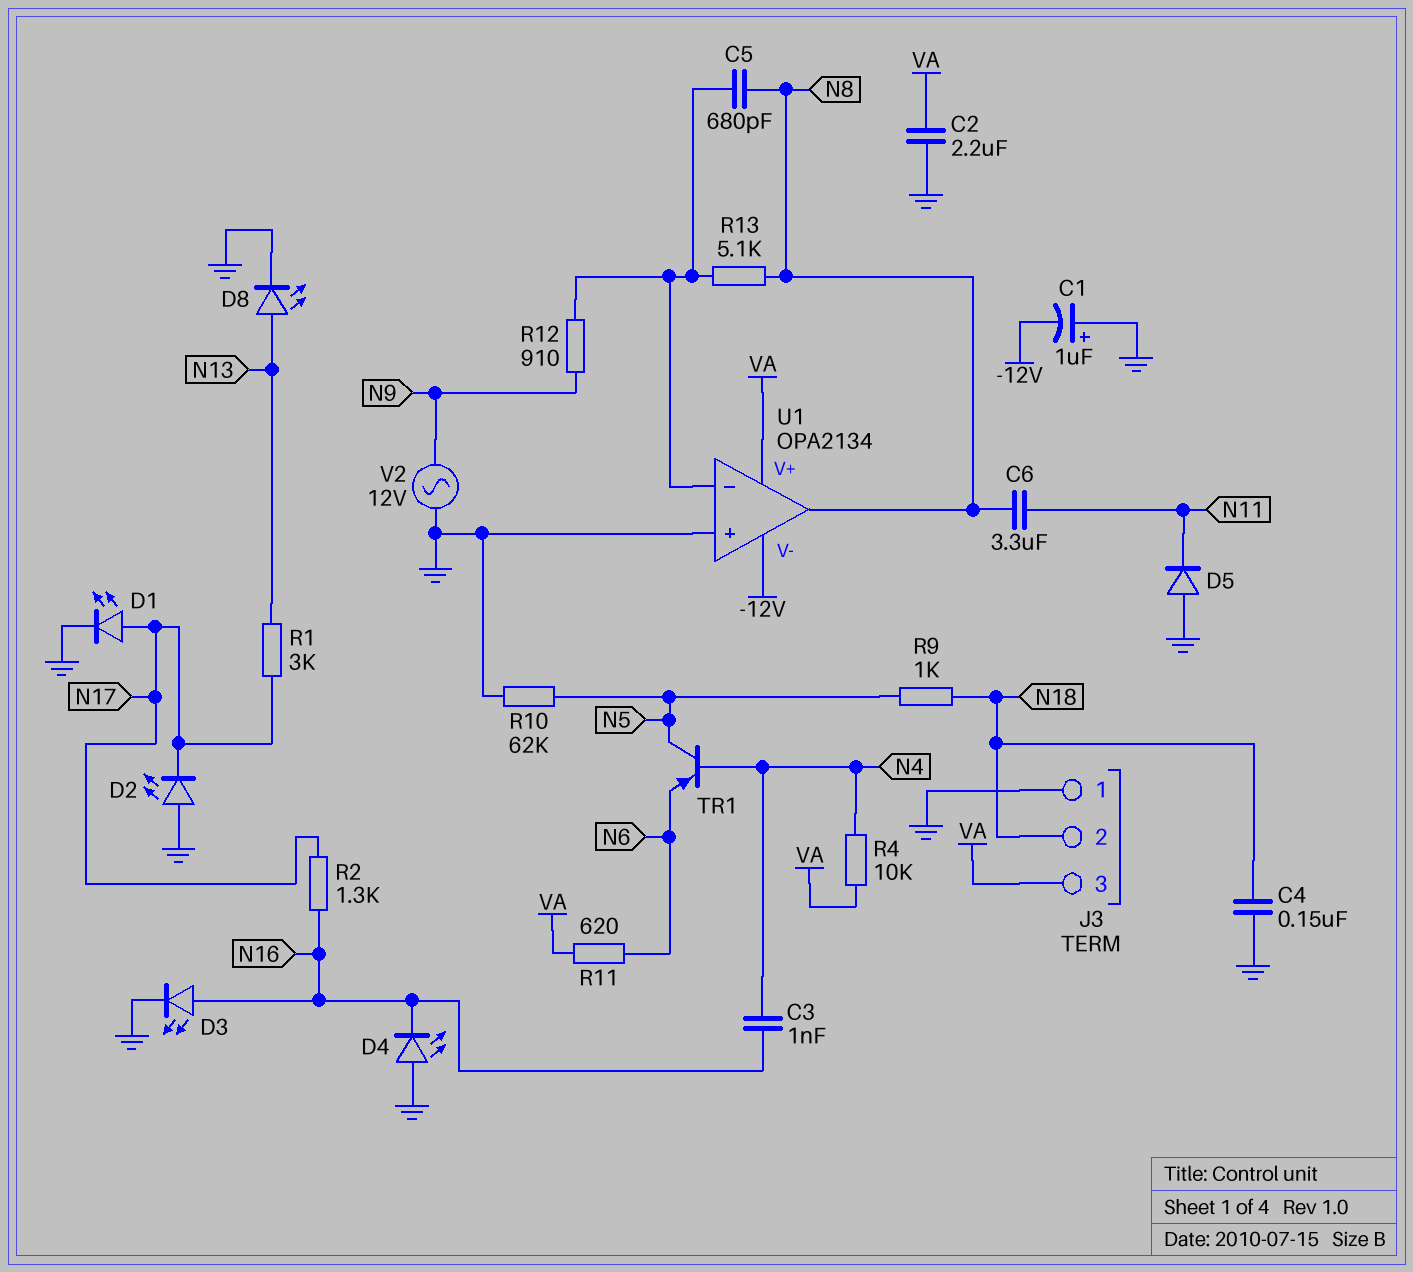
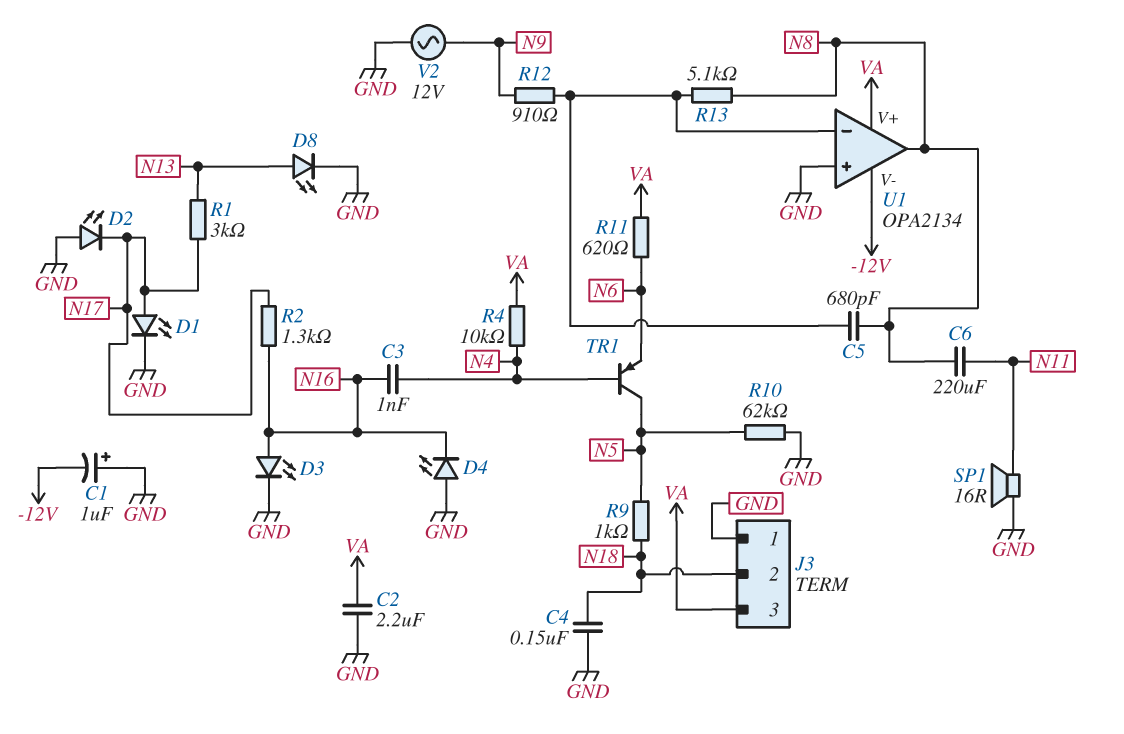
C6: 3.3uF (N8, N11) -> 220uF (N8, N11)
D5: diode (A GND, K N11) -> none
SP1: none -> speaker 16R (GND, N11)

